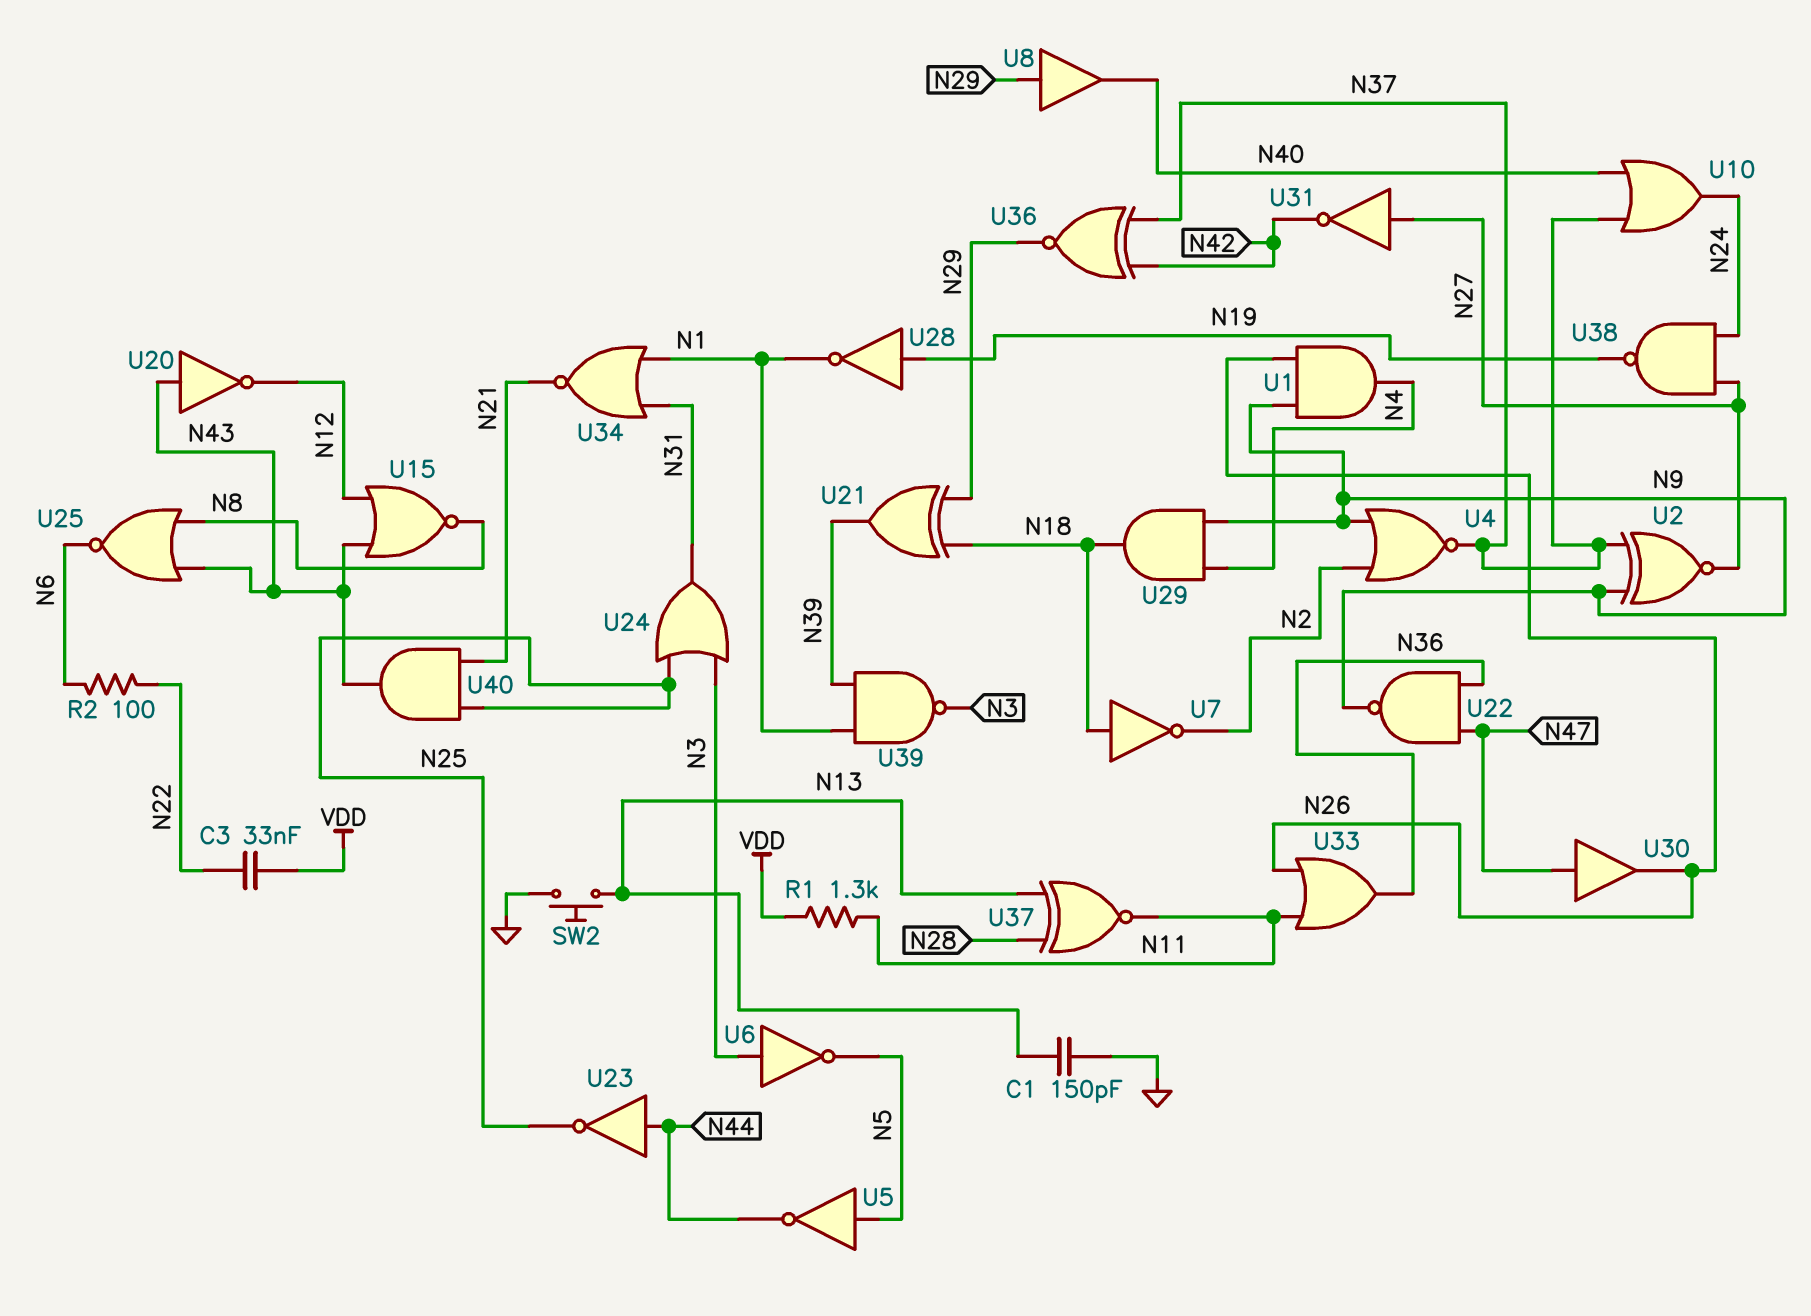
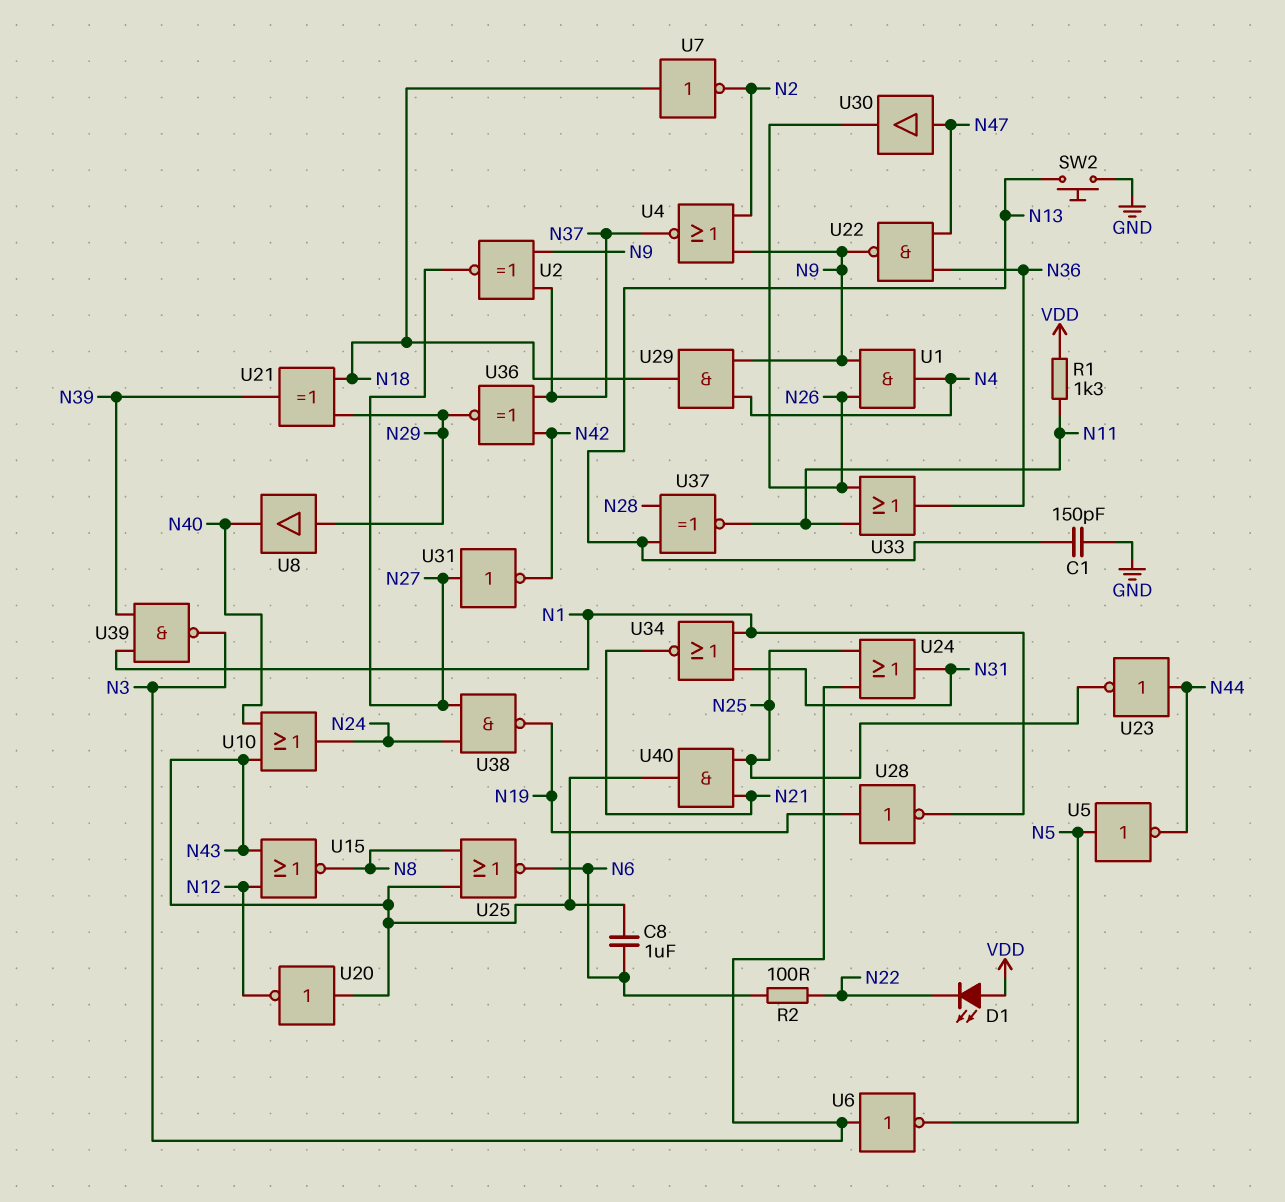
C3: 33nF (N22, VDD) -> none
C8: none -> 1uF (N6, N43)
D1: none -> LED (A VDD, K N22)
U10: OR (in N37, in N40, out N24) -> OR (in N40, in N43, out N24)

